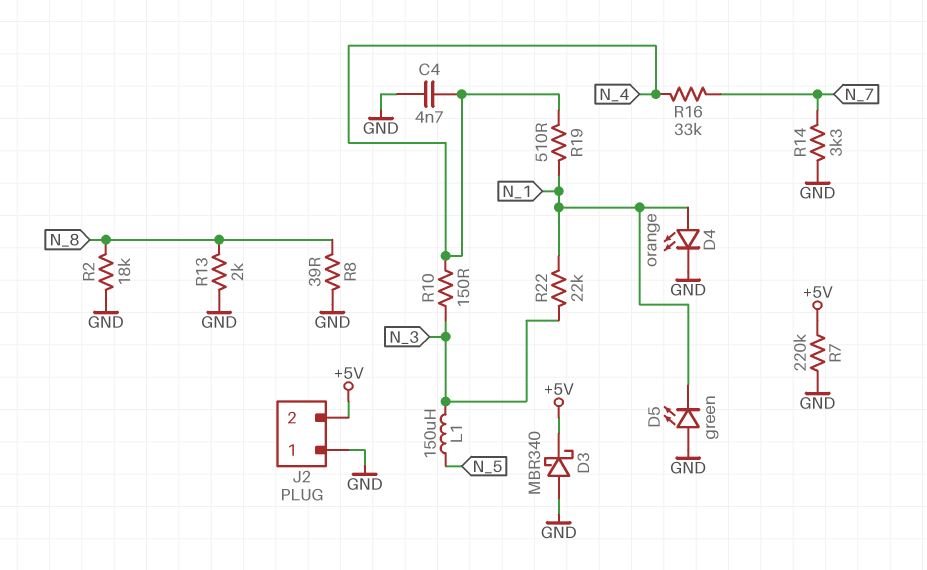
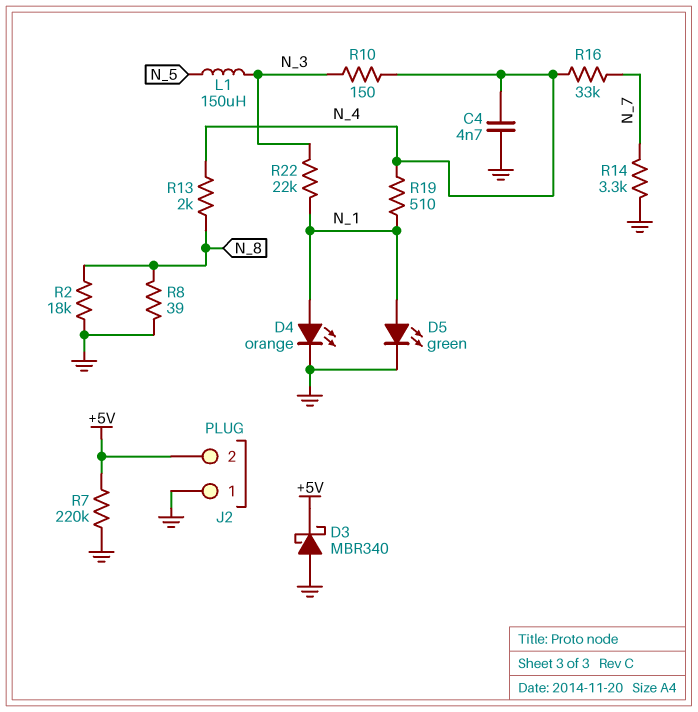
D5: LED green (A GND, K N_1) -> LED green (A N_1, K GND)
R13: 2k (GND, N_8) -> 2k (N_4, N_8)

